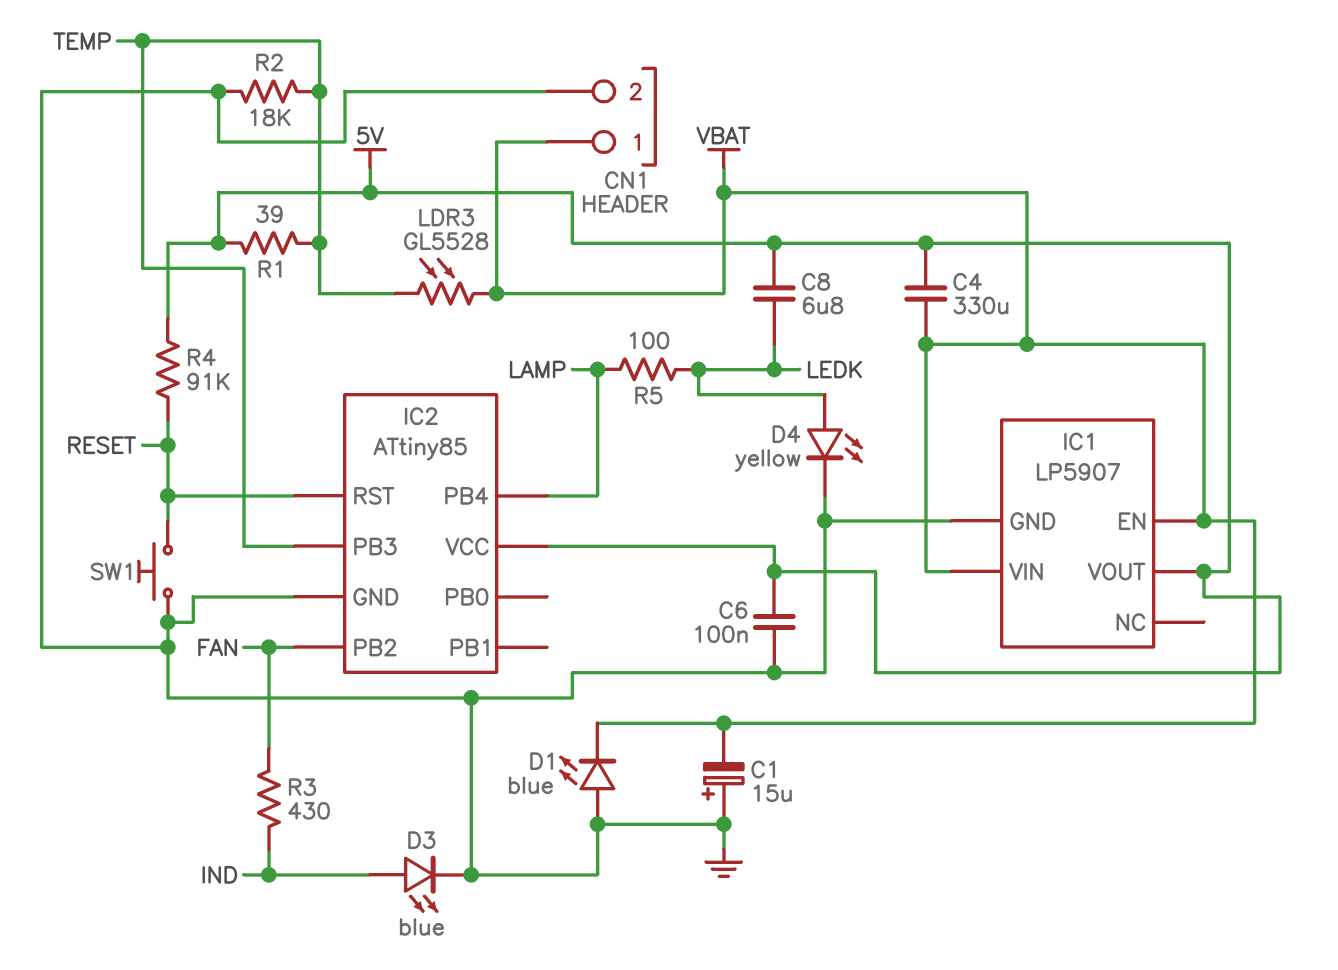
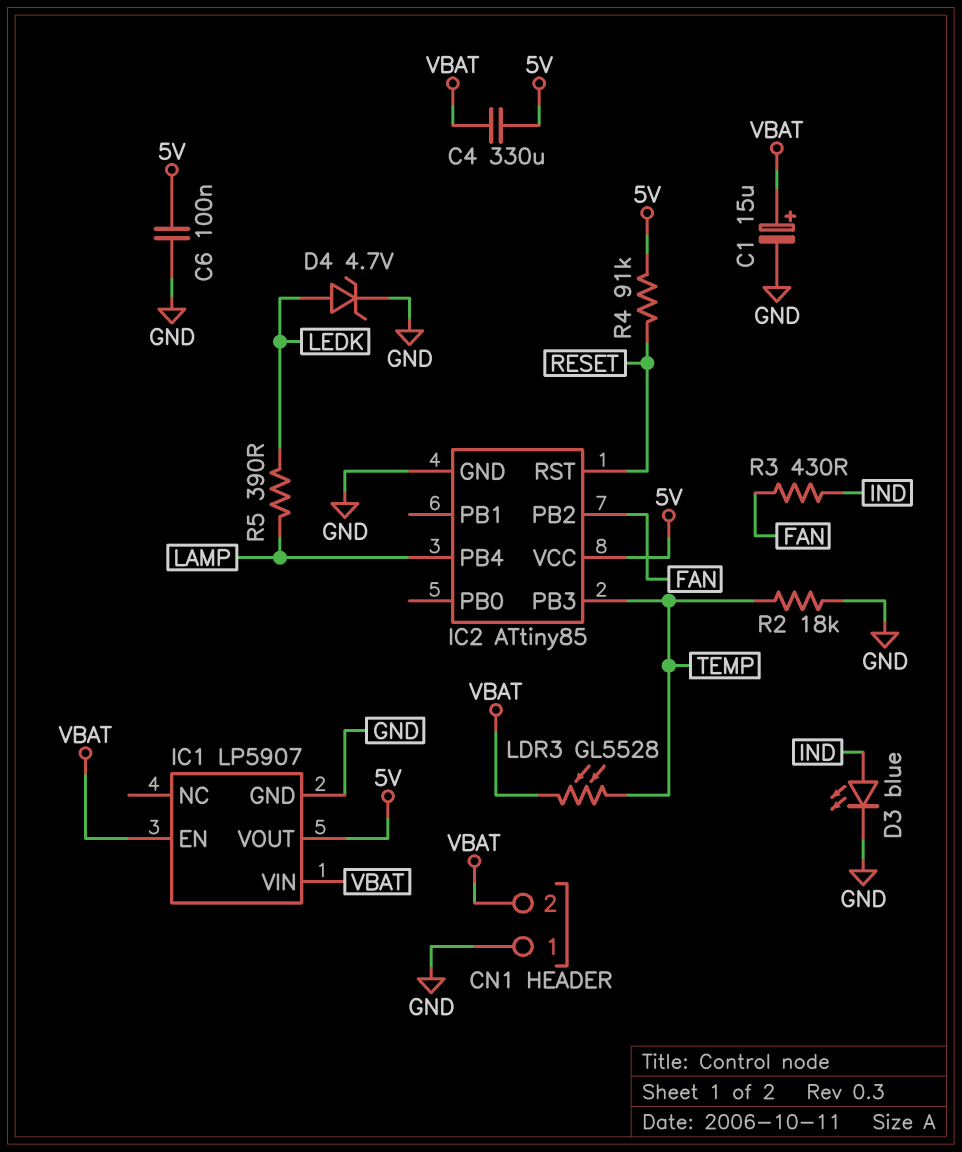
C1: 15uF (plus GND, minus VBAT) -> 15uF (plus VBAT, minus GND)
C8: 6.8uF (5V, LEDK) -> none
CN1 pin 1: VBAT -> GND
CN1 pin 2: GND -> VBAT
D1: LED blue (A GND, K VBAT) -> none
D4: LED yellow (A LEDK, K GND) -> zener 4.7V (A LEDK, K GND)
R1: 39 (5V, TEMP) -> none
R5: 100 (LAMP, LEDK) -> 390 (LAMP, LEDK)
SW1: button (GND, RESET) -> none

